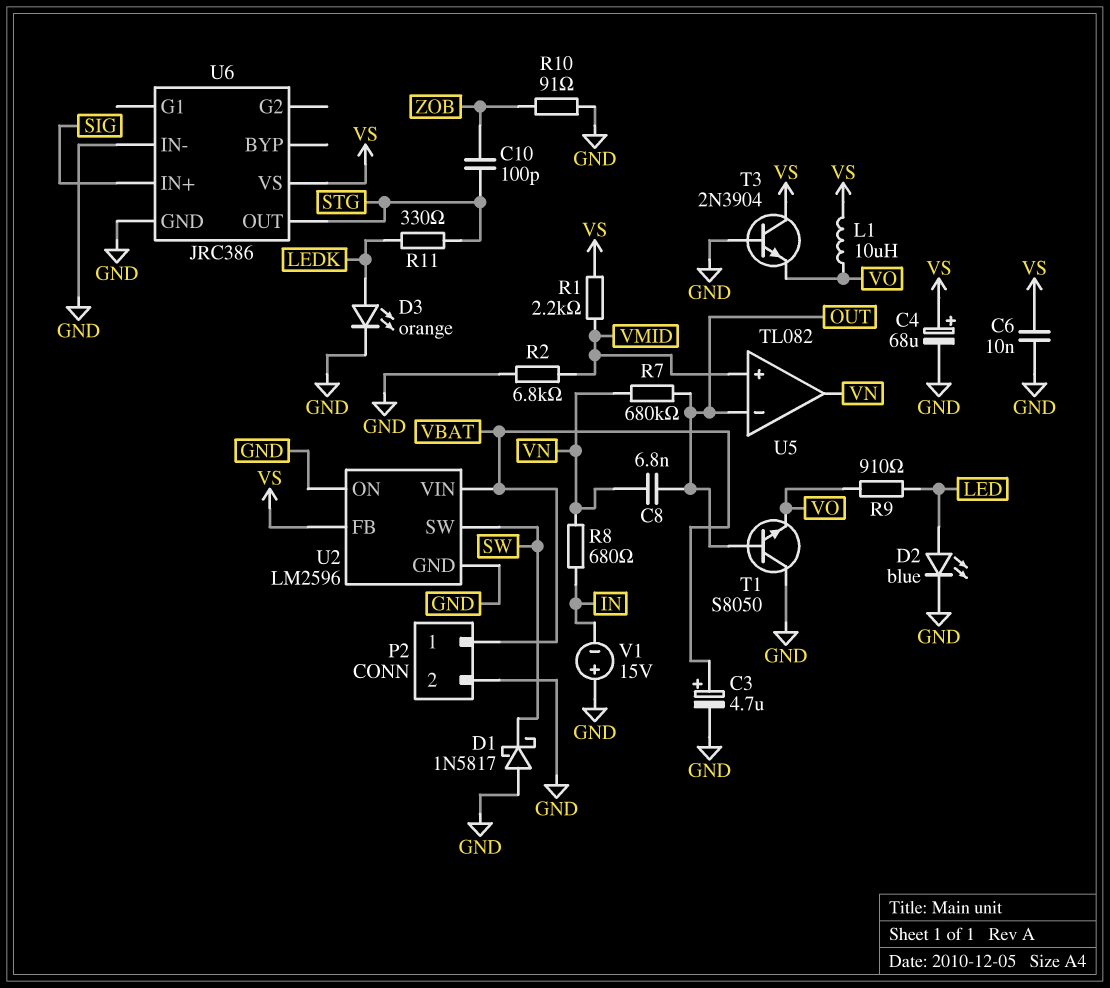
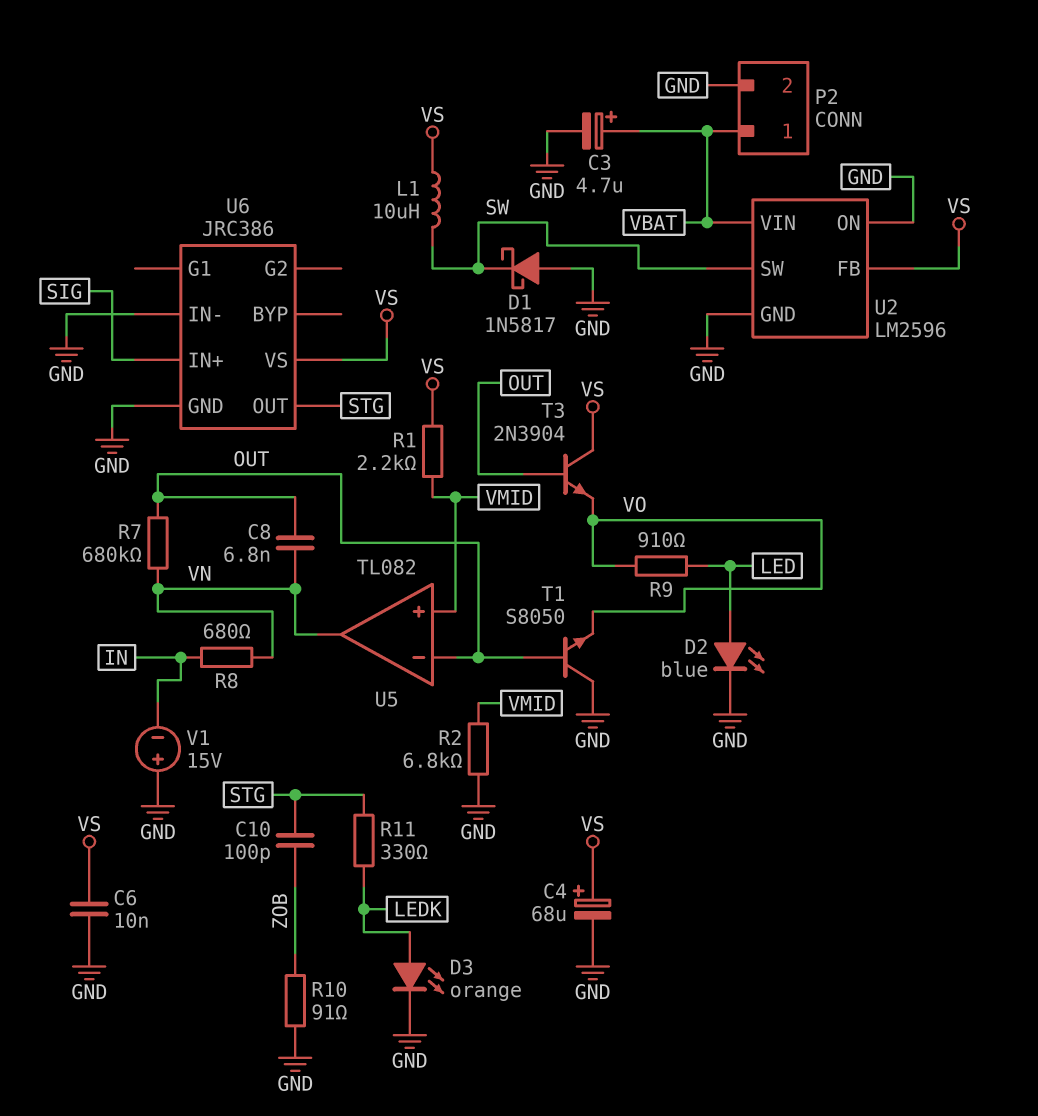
L1: 10uH (VO, VS) -> 10uH (SW, VS)
T3: NPN 2N3904 (B GND, C VS, E VO) -> NPN 2N3904 (B OUT, C VS, E VO)

